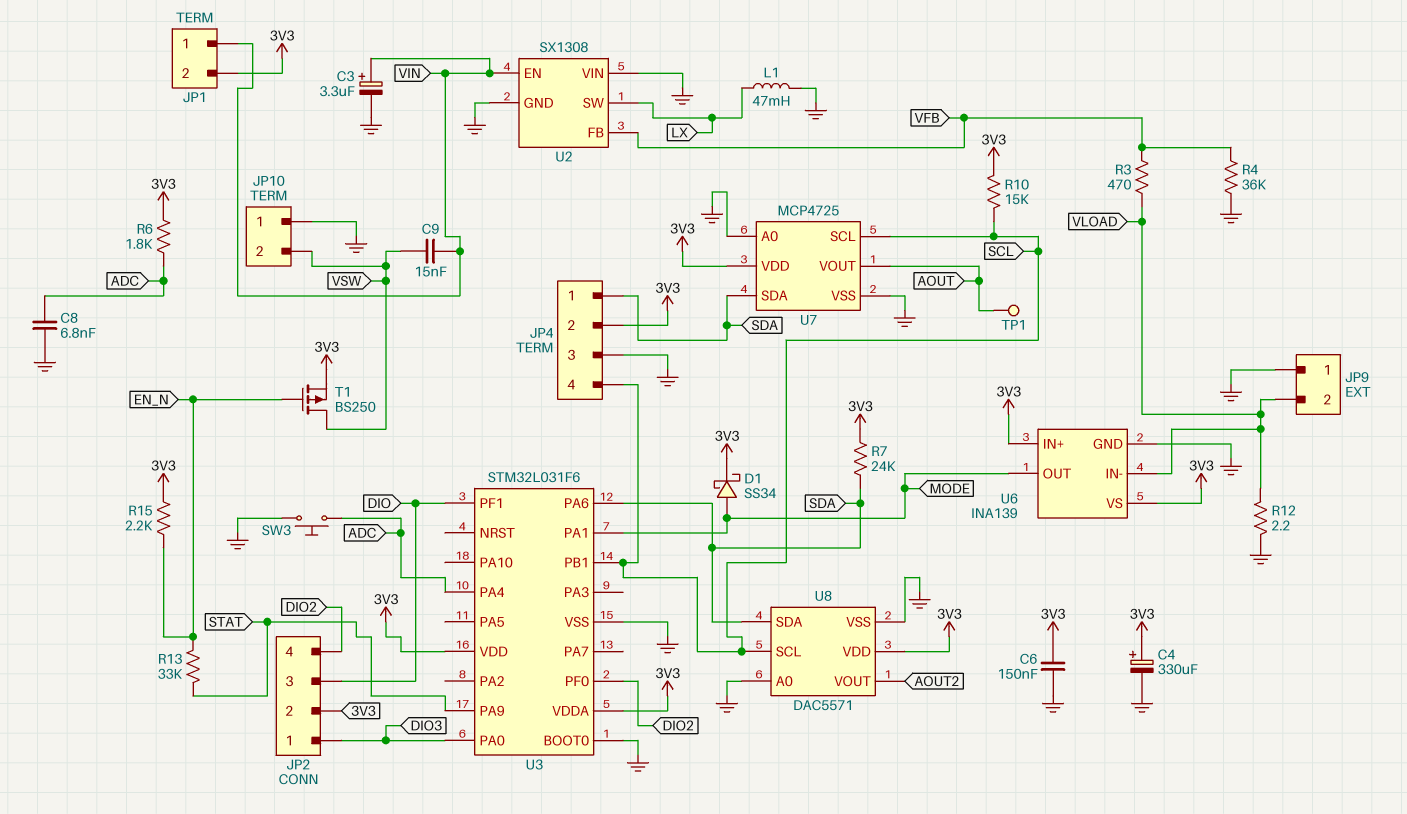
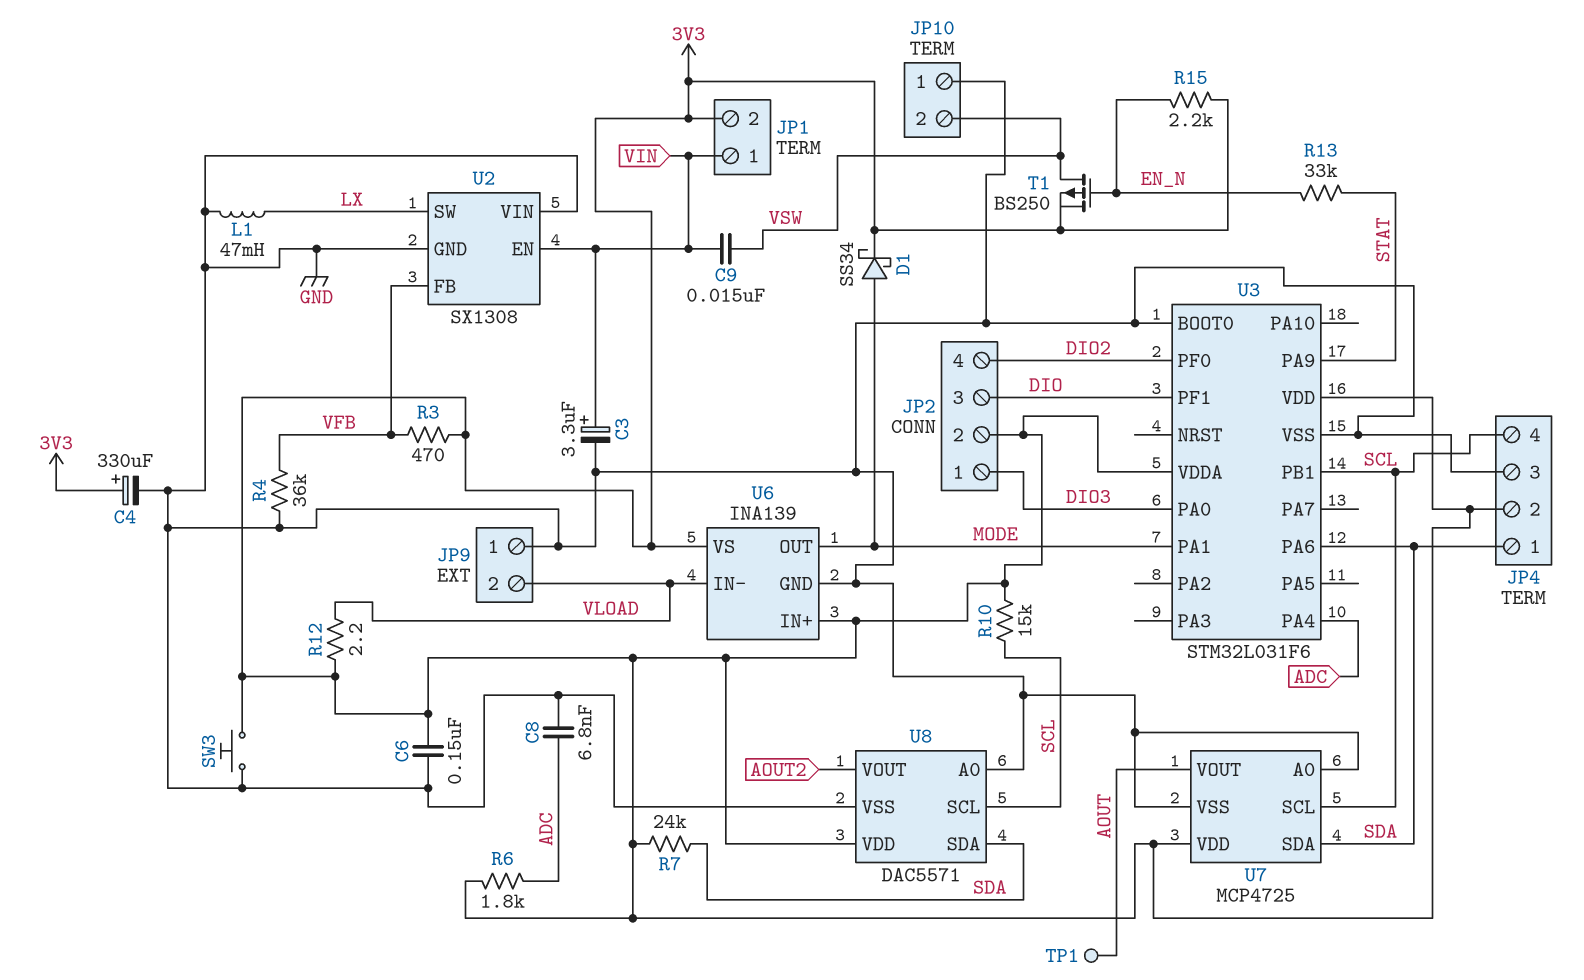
R3: 470 (VFB, VLOAD) -> 470 (3V3, VFB)
R12: 2.2 (GND, VLOAD) -> 2.2 (3V3, VLOAD)
SW3: button (ADC, GND) -> button (3V3, GND)

